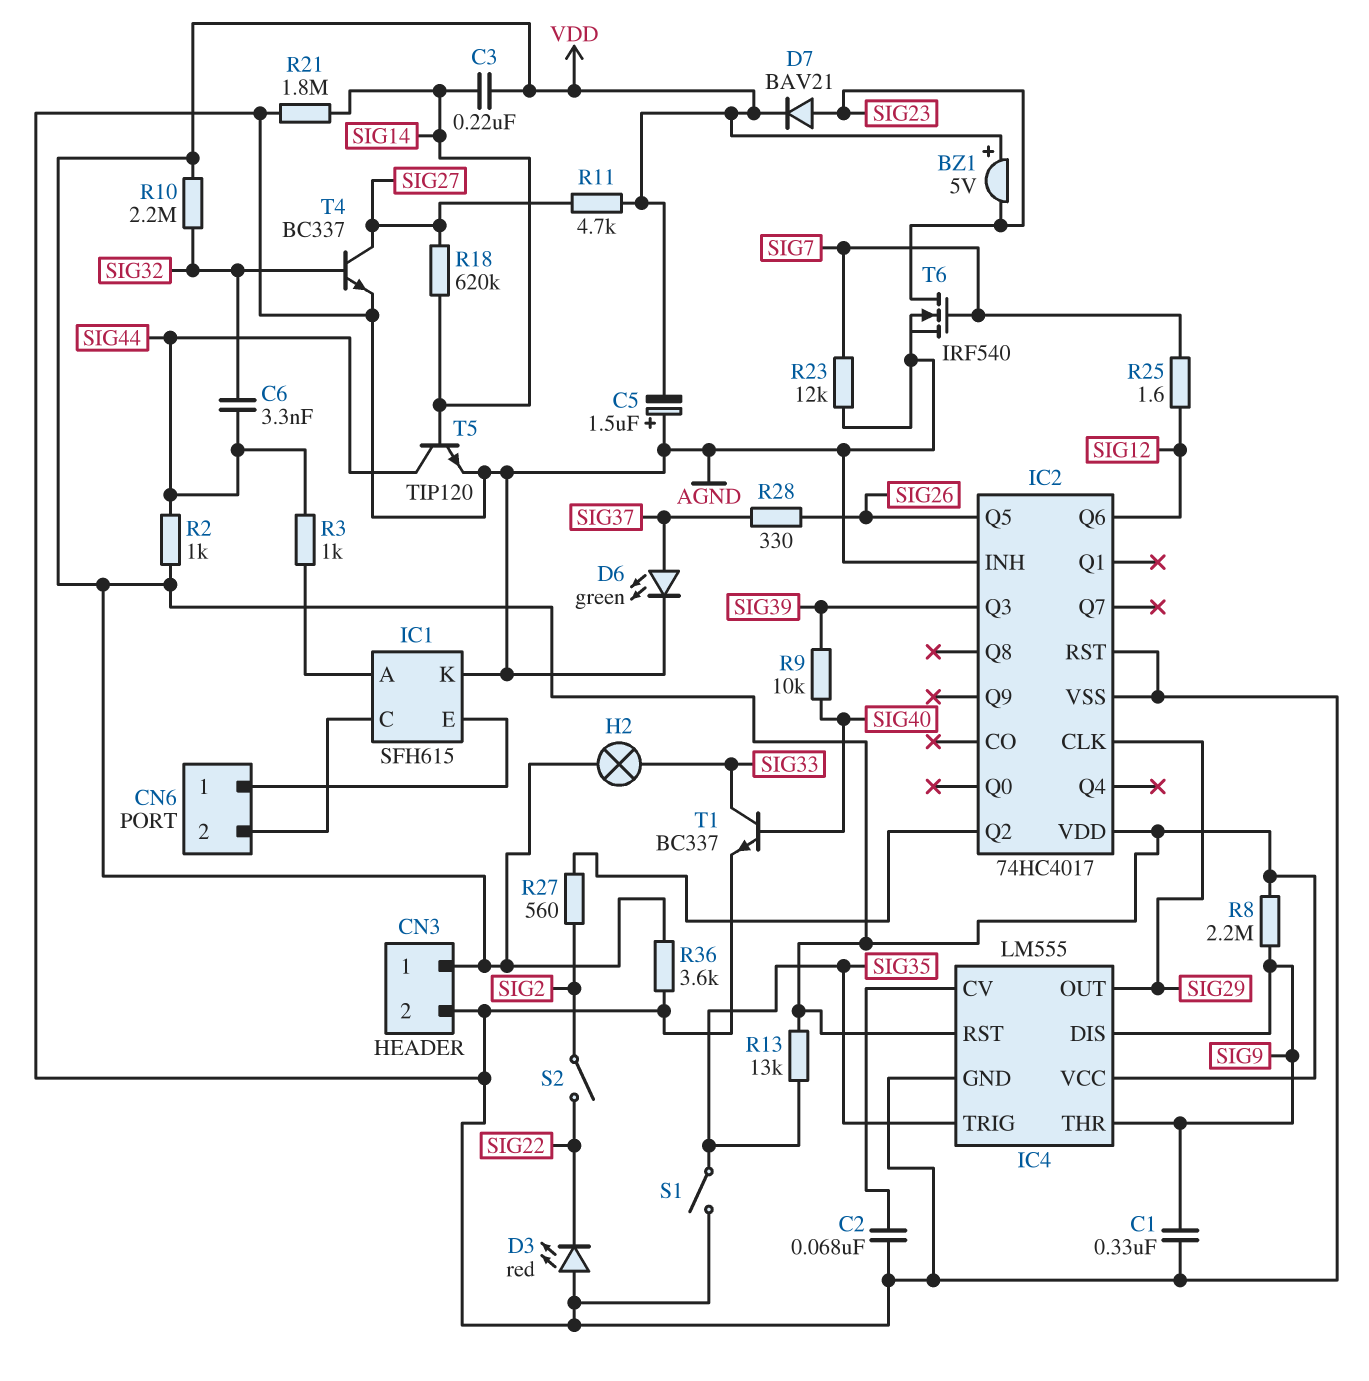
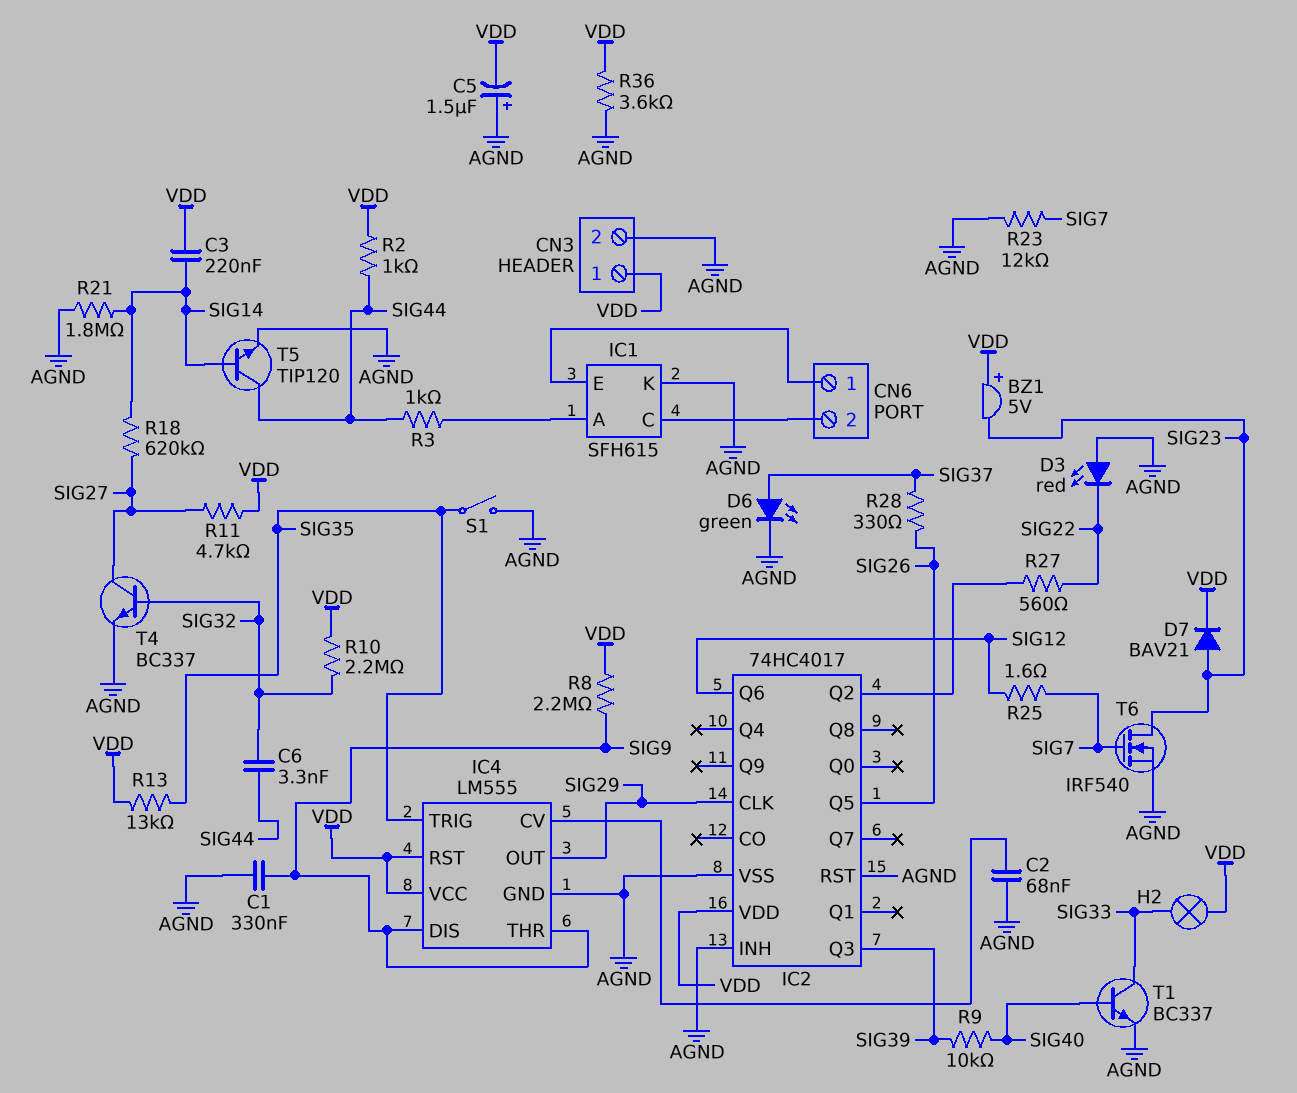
R27: 560 (IC2/Q2, SIG2) -> 560 (IC2/Q2, SIG22)
S2: switch (SIG2, SIG22) -> none

